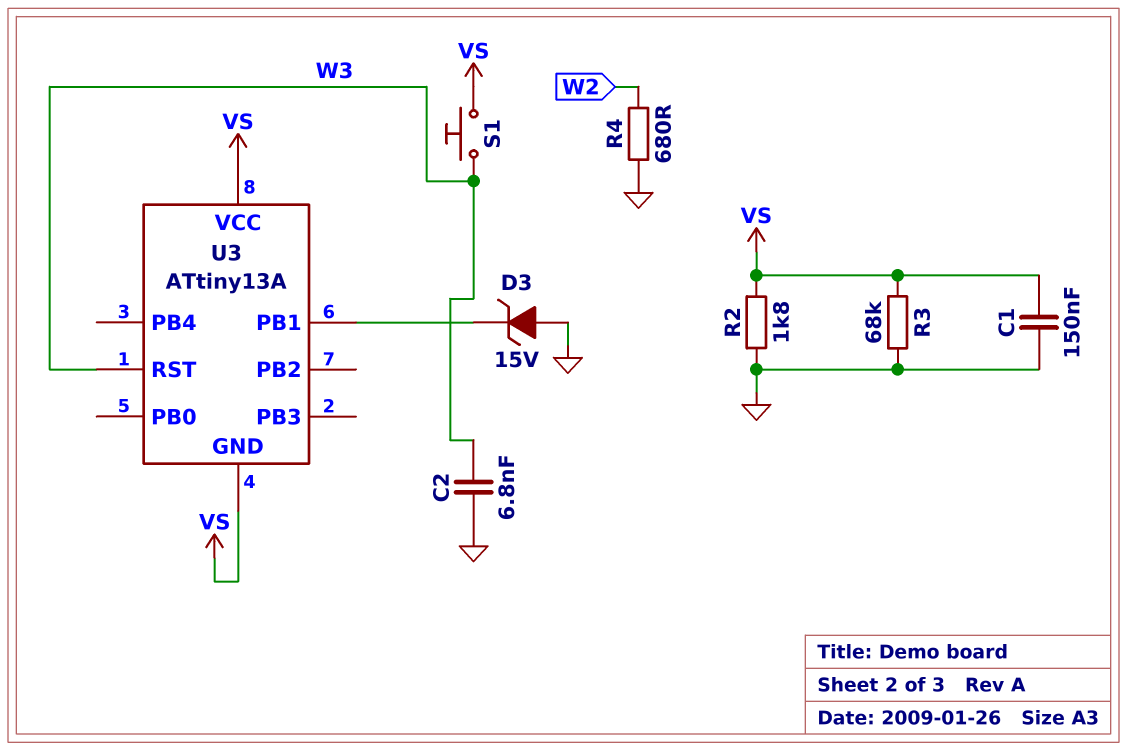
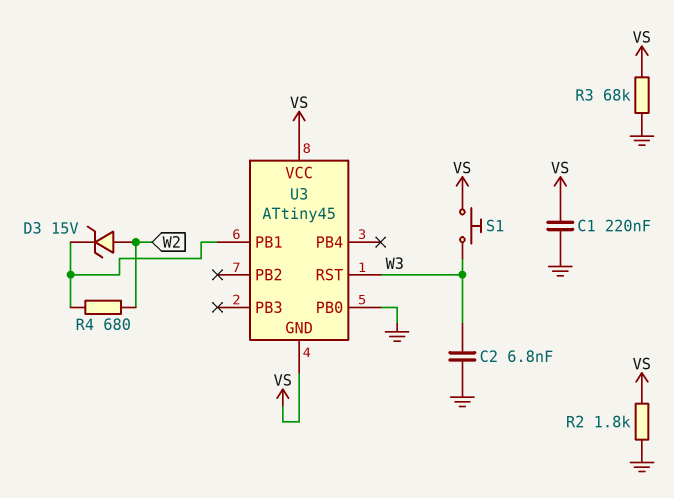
C1: 150nF (GND, VS) -> 220nF (GND, VS)
D3: zener 15V (A GND, K U3/PB1) -> zener 15V (A W2, K U3/PB1)
R4: 680 (GND, W2) -> 680 (U3/PB1, W2)
U3: ATtiny13A -> ATtiny45
U3 pin PB0: none -> GND

